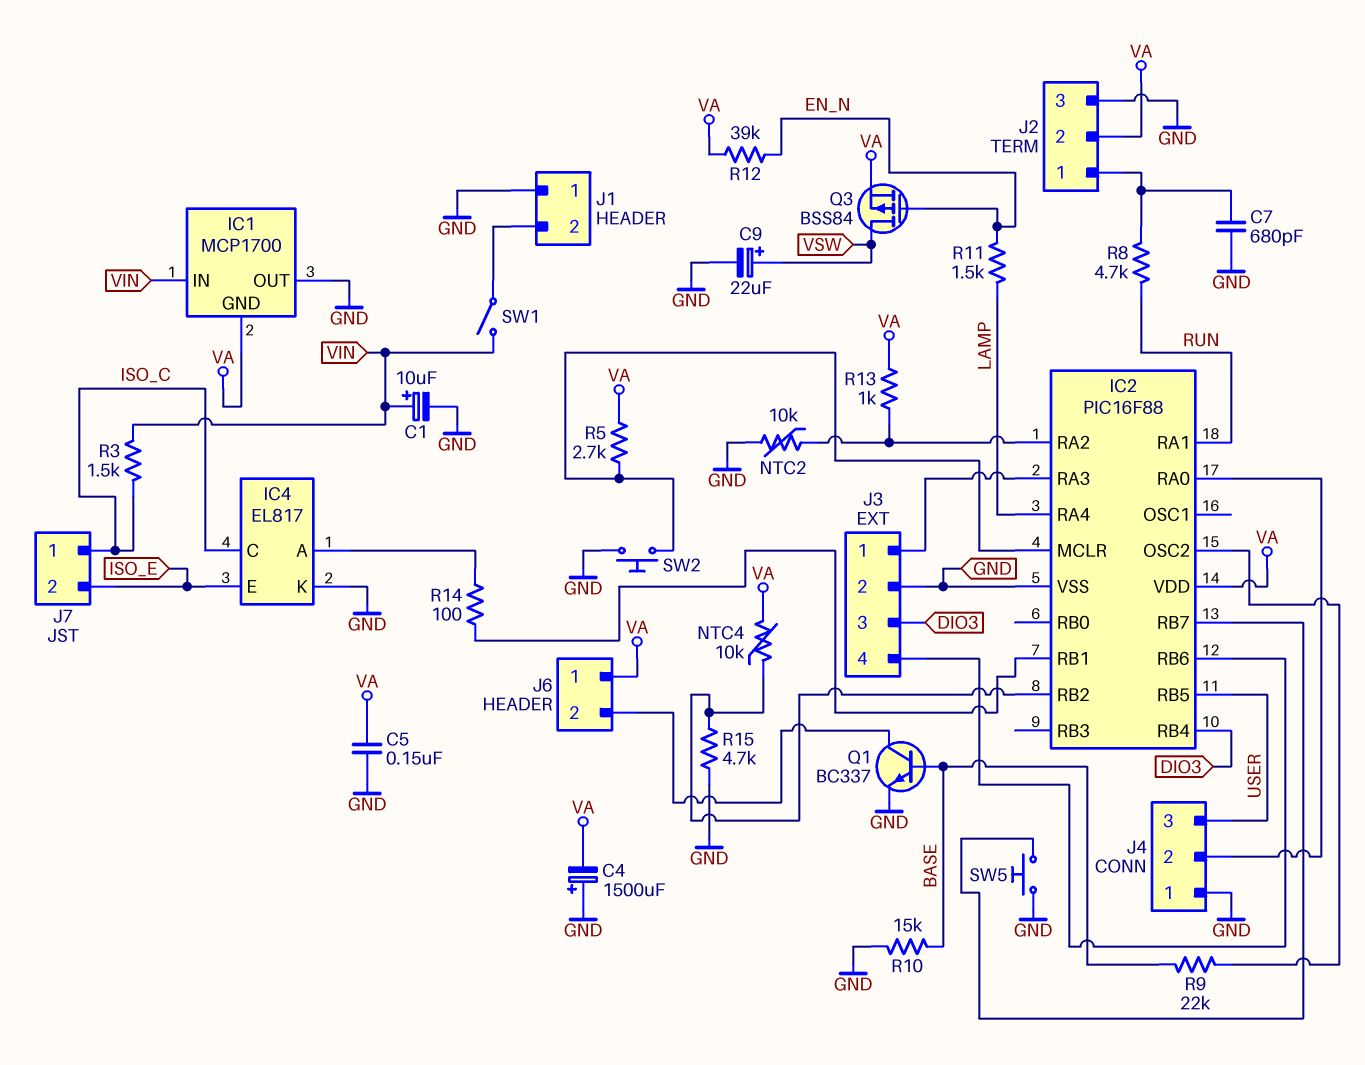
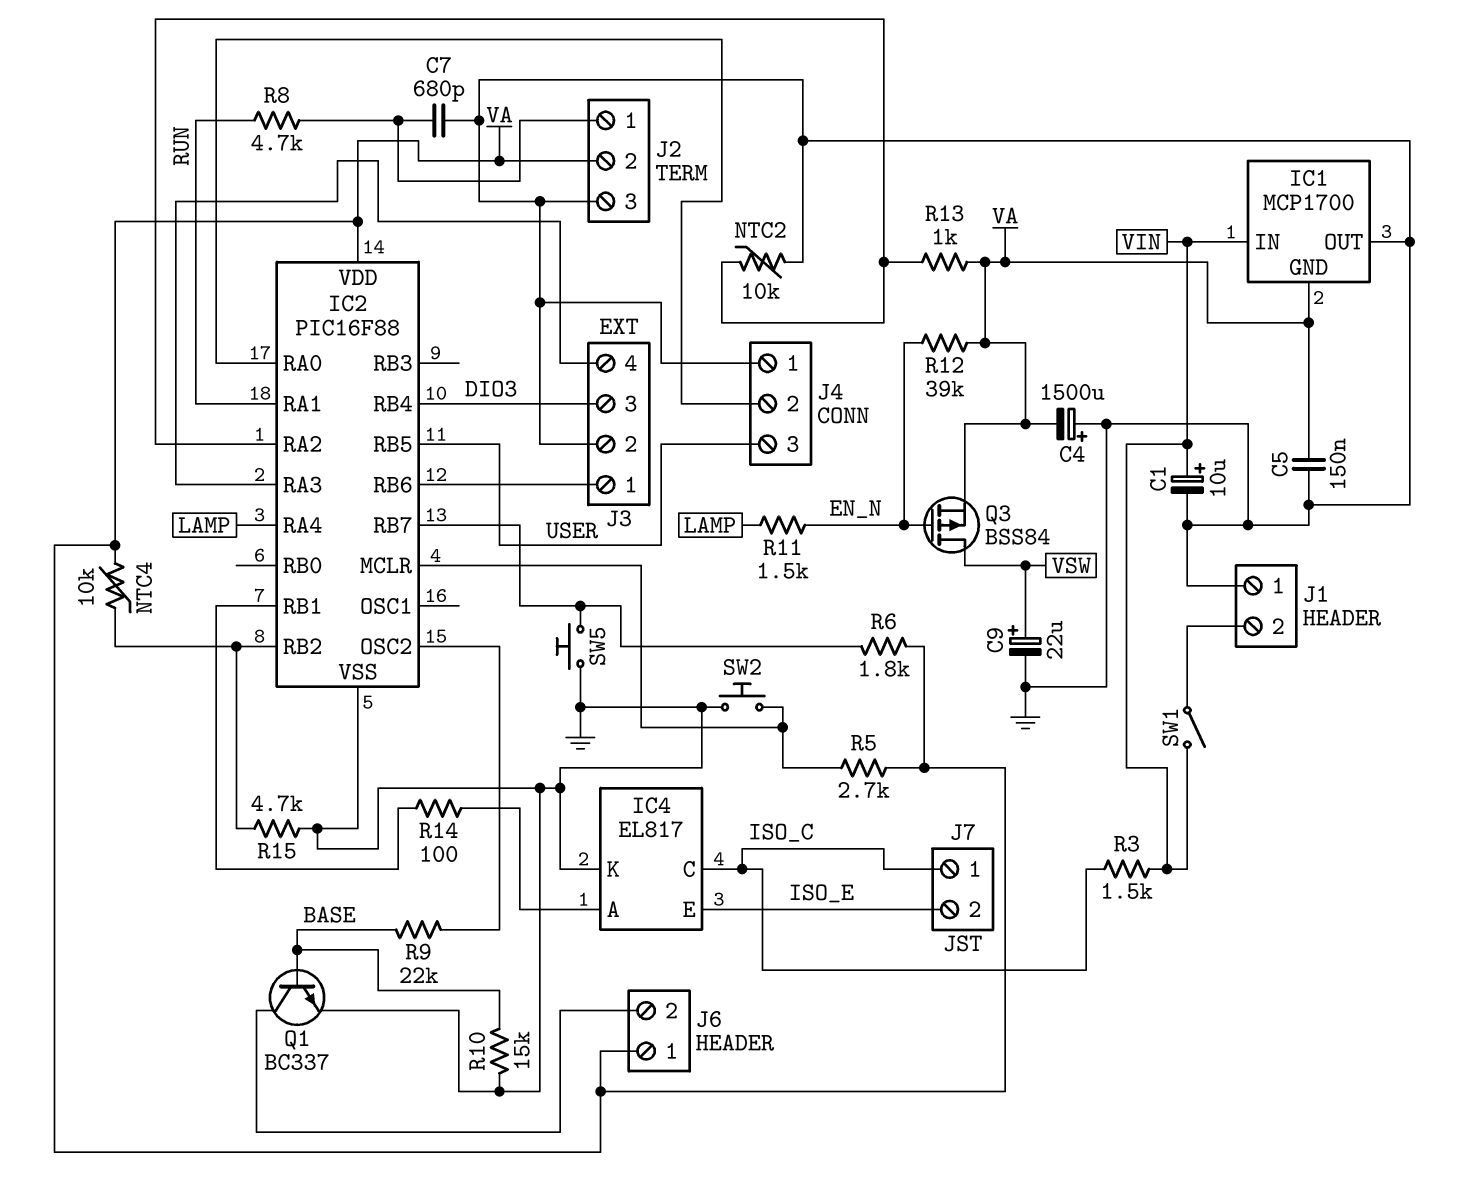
J3 pin 1: IC2/RA3 -> IC2/RB6
J3 pin 4: IC2/RB6 -> IC2/RA3
R6: none -> 1.8k (IC2/RB7, VA)

